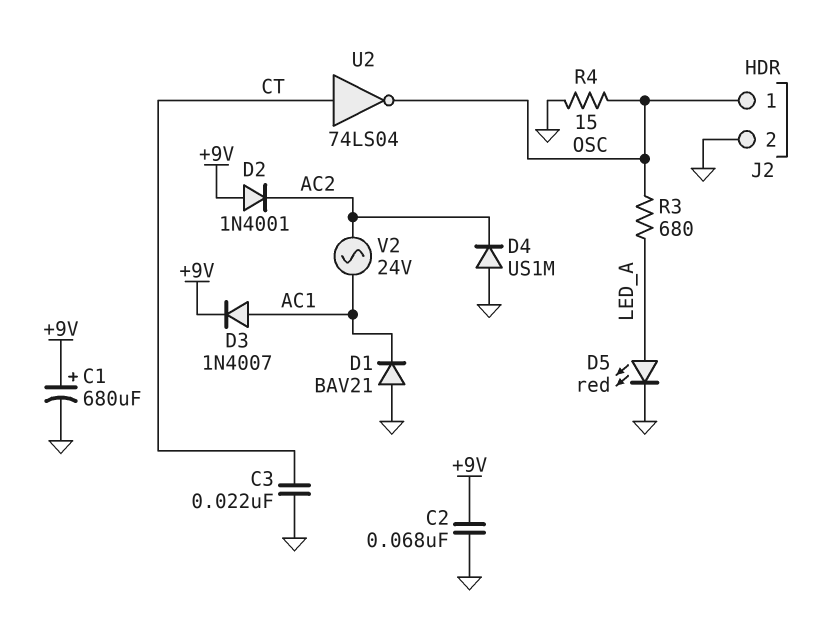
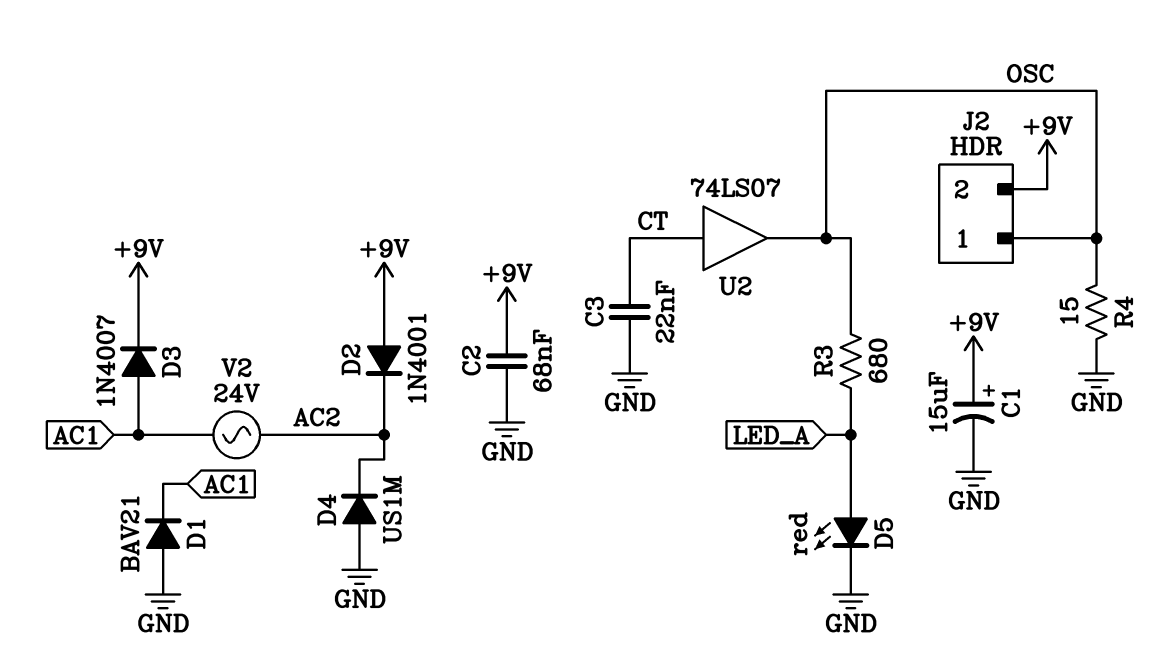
C1: 680uF (plus +9V, minus GND) -> 15uF (plus +9V, minus GND)
J2 pin 2: GND -> +9V
U2: NOT 74LS04 (in CT, out OSC) -> buffer 74LS07 (in CT, out OSC)

